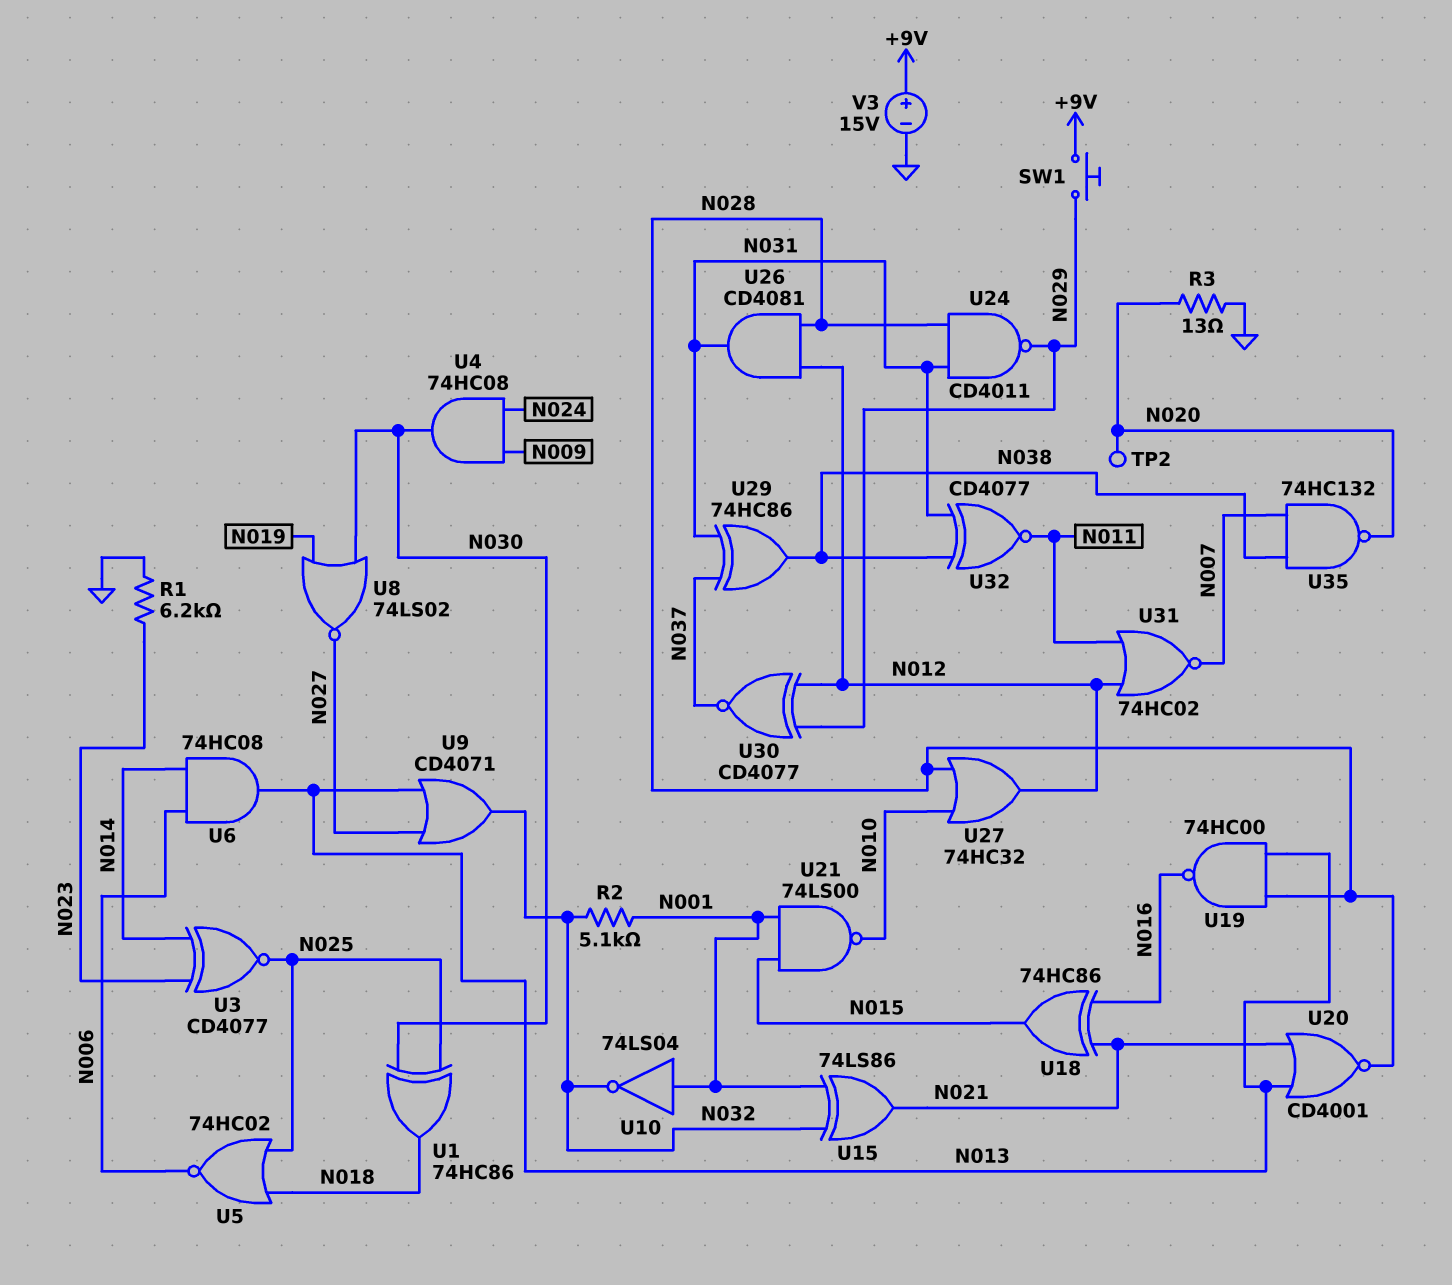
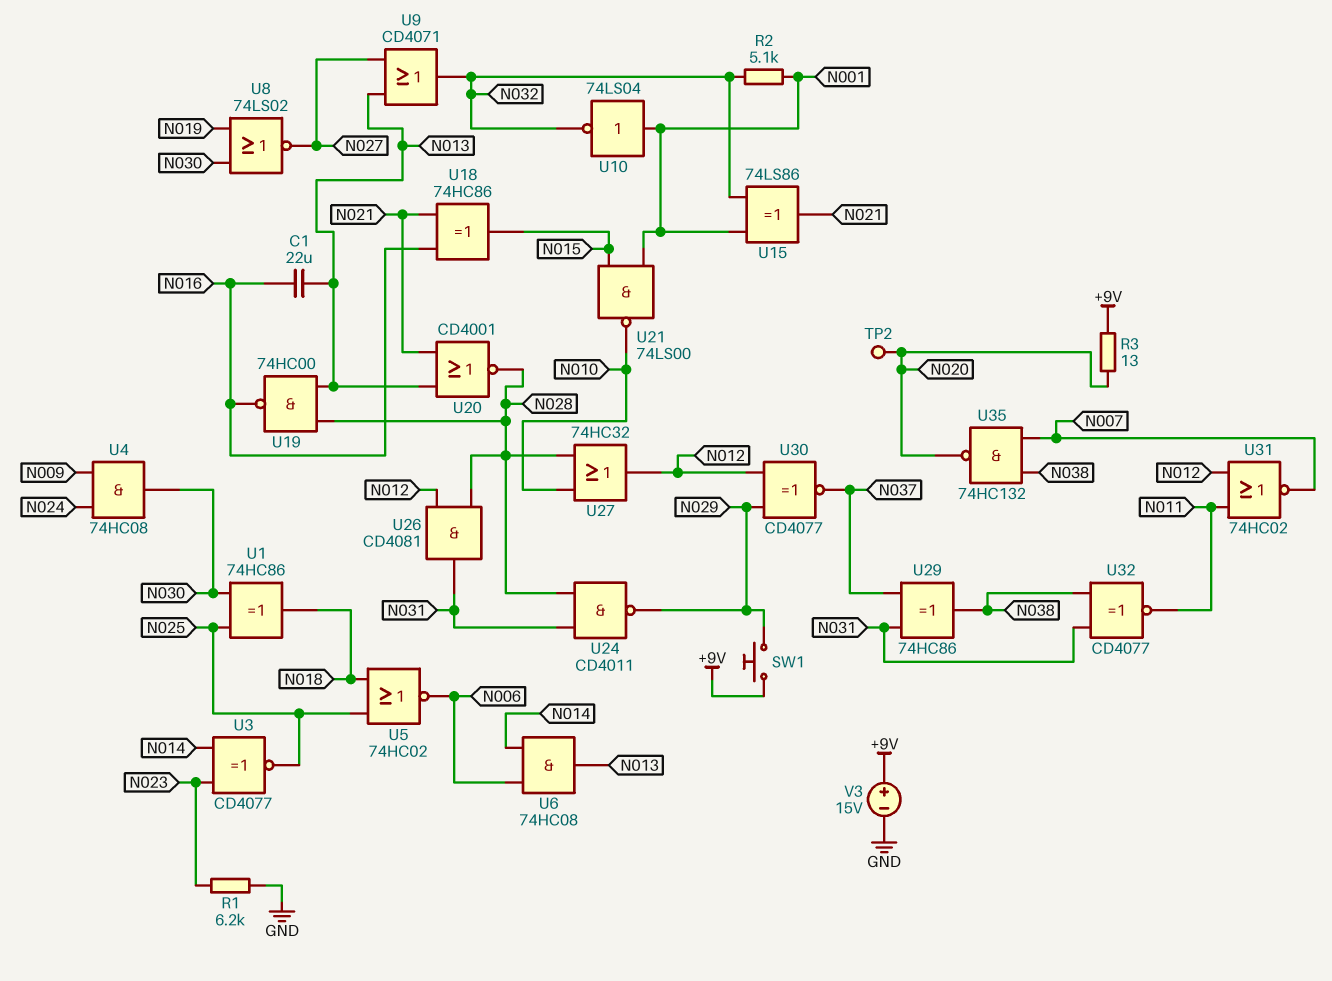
C1: none -> 22uF (N013, N016)
R3: 13 (GND, N020) -> 13 (+9V, N020)

